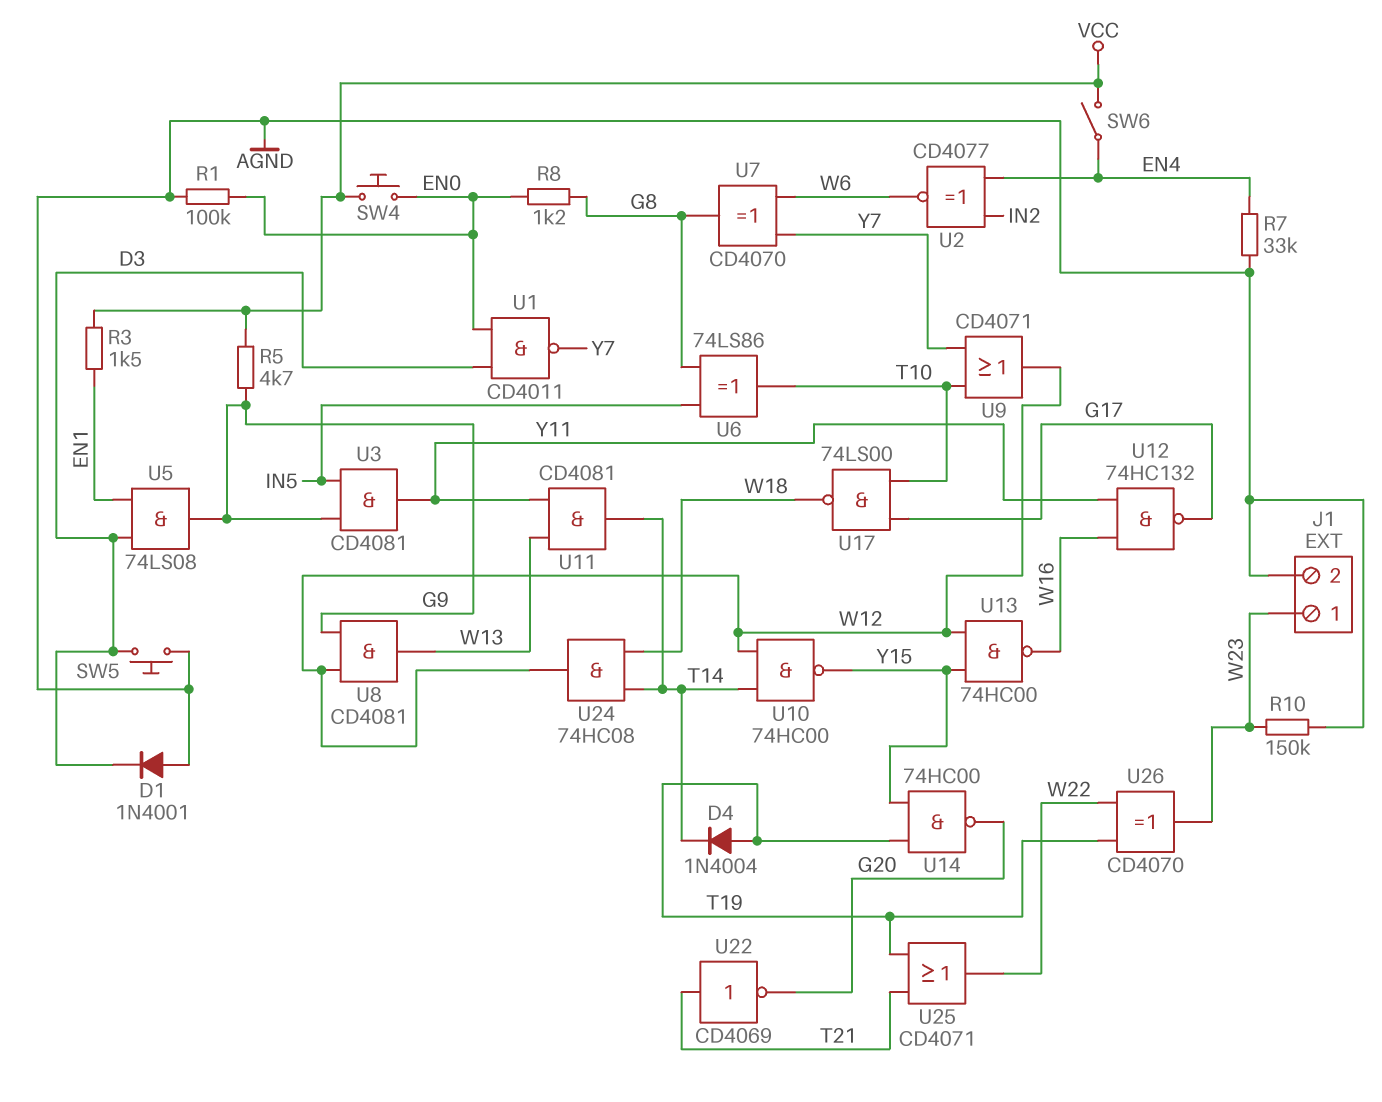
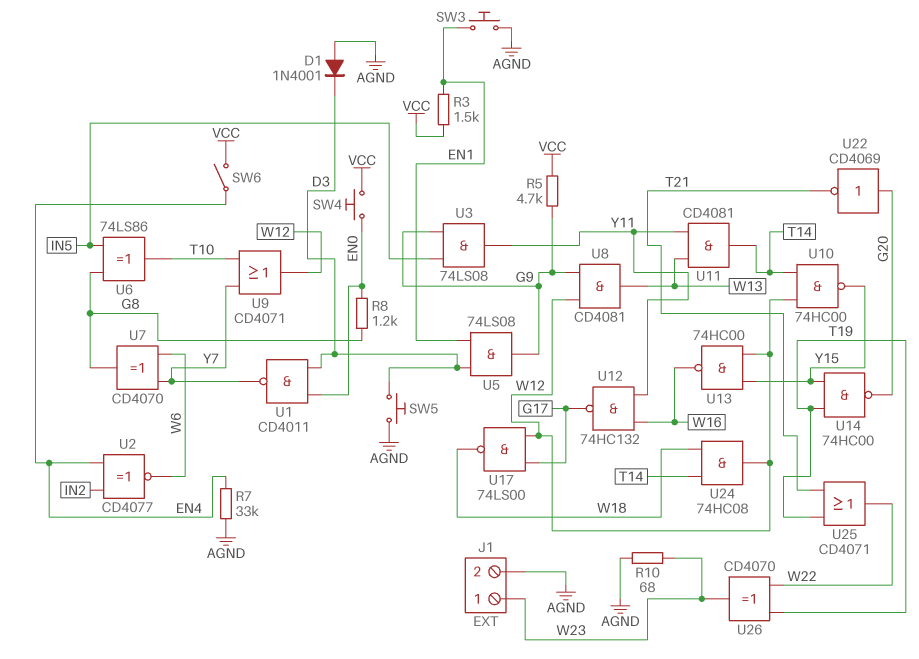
D4: diode 1N4004 (A T19, K T14) -> none
R1: 100k (AGND, EN0) -> none
R10: 150k (AGND, W23) -> 68 (AGND, W23)
SW3: none -> button (AGND, EN1)
U3: AND CD4081 (in G9, in IN5, out Y11) -> AND 74LS08 (in G9, in IN5, out Y11)
U17: NAND 74LS00 (in G17, in T10, out W18) -> NAND 74LS00 (in G17, in W12, out W18)
U22: NOT CD4069 (in T21, out G20) -> NOT CD4069 (in G20, out T21)

